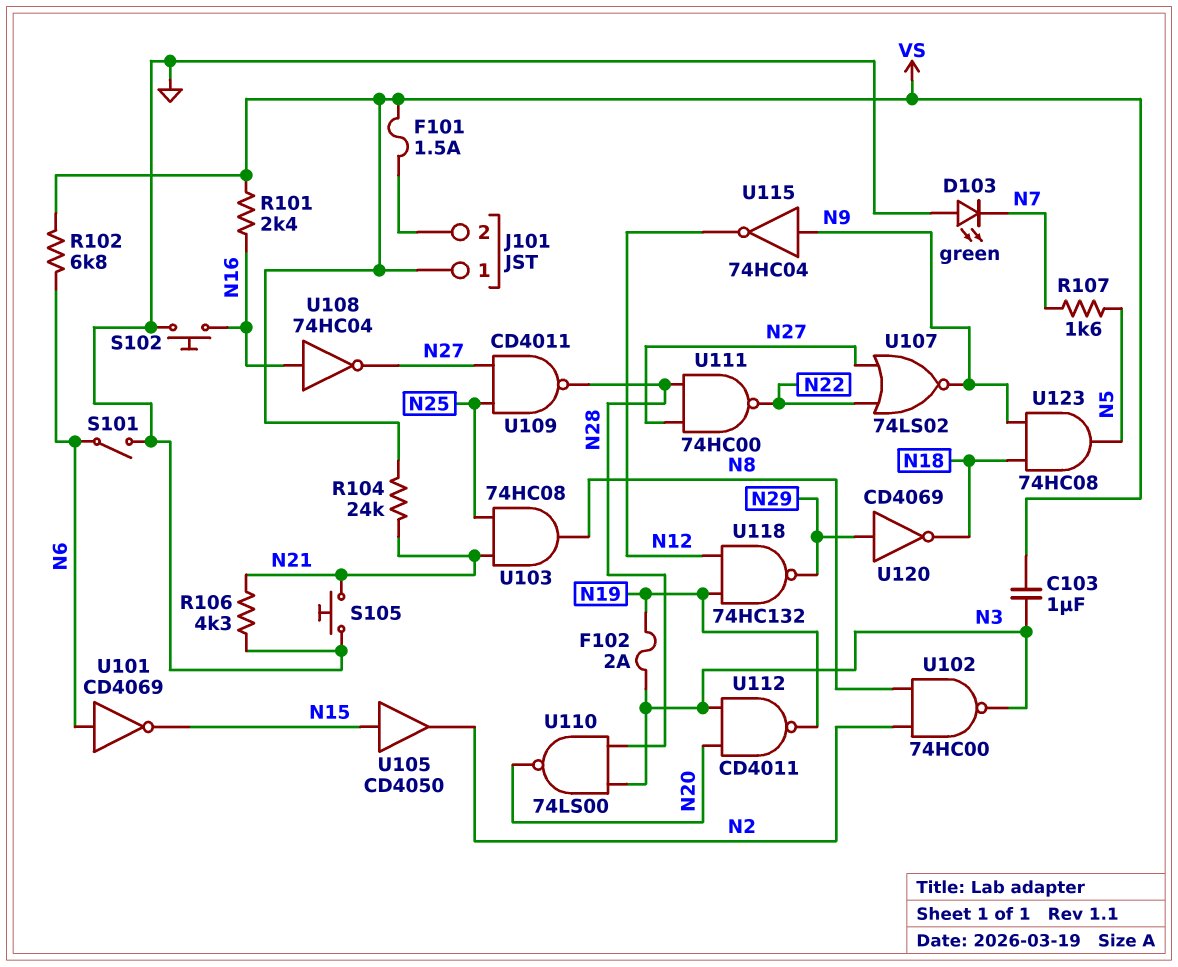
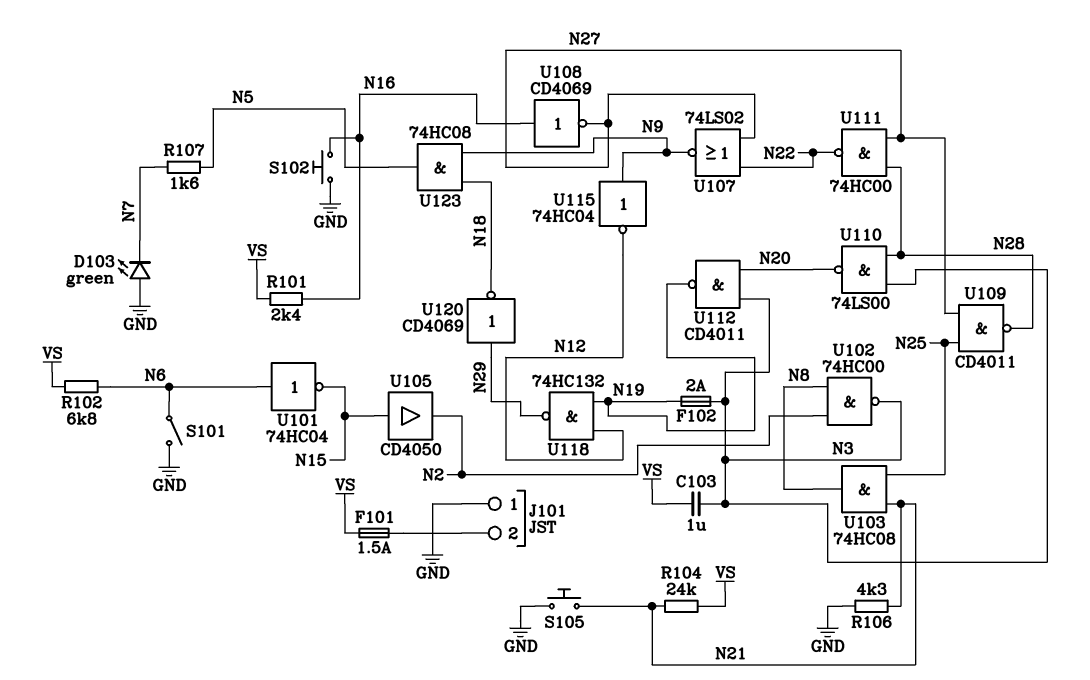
J101 pin 1: VS -> GND
U101: NOT CD4069 (in N6, out N15) -> NOT 74HC04 (in N6, out N15)
U108: NOT 74HC04 (in N16, out N27) -> NOT CD4069 (in N16, out N27)

